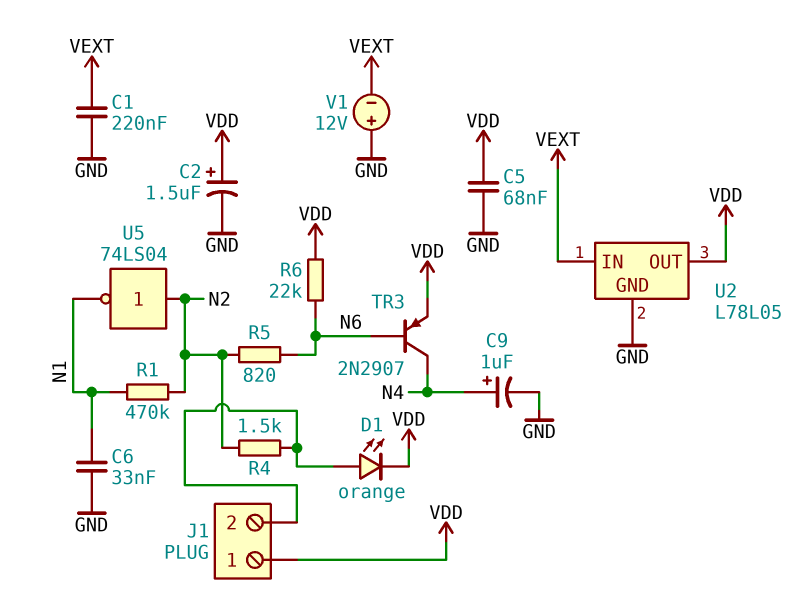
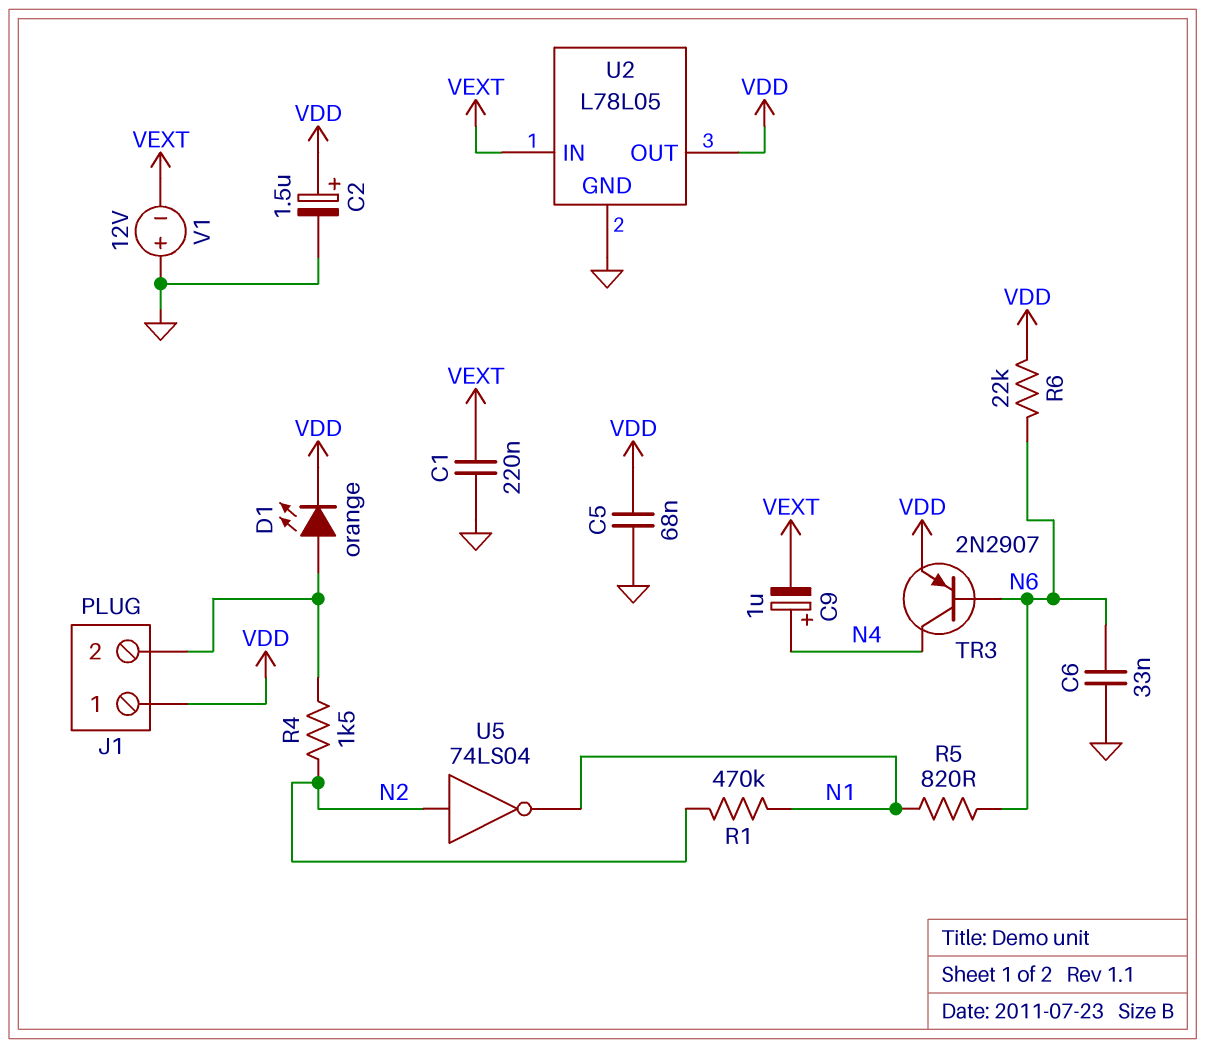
C6: 33nF (GND, N1) -> 33nF (GND, N6)
C9: 1uF (plus N4, minus GND) -> 1uF (plus N4, minus VEXT)
R5: 820 (N2, N6) -> 820 (N1, N6)

